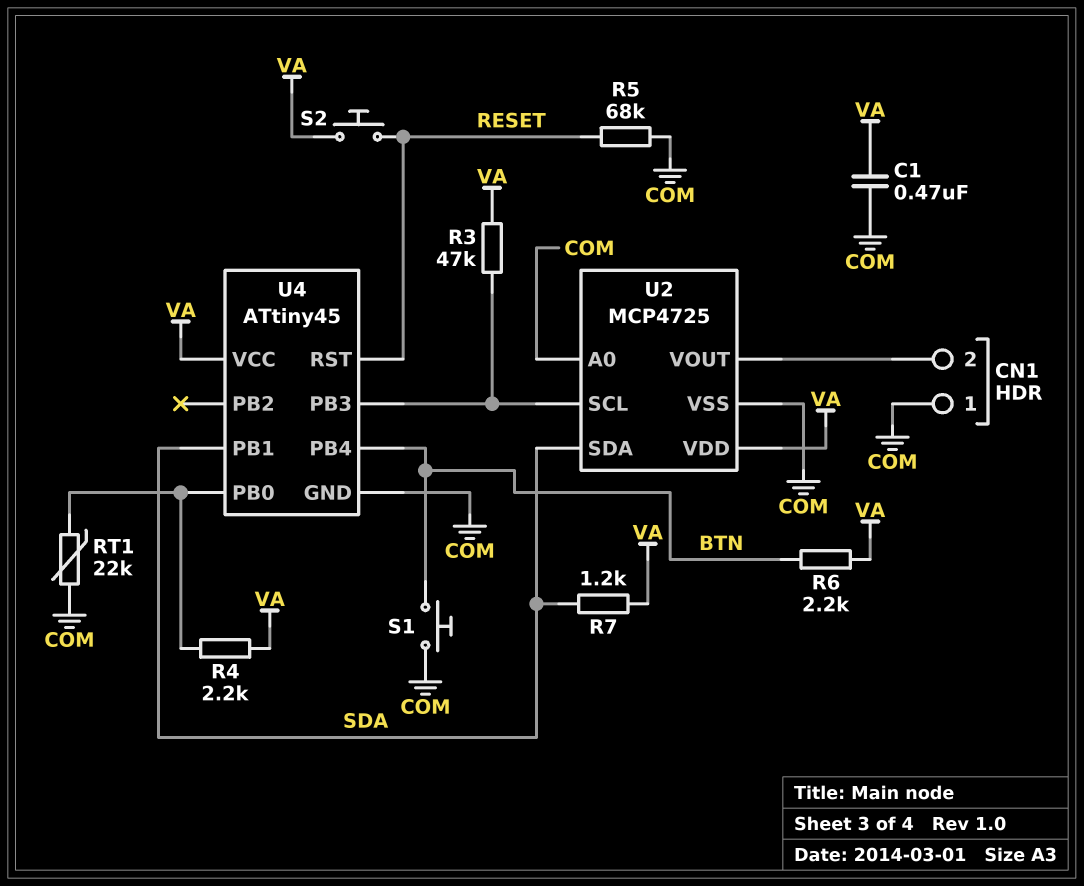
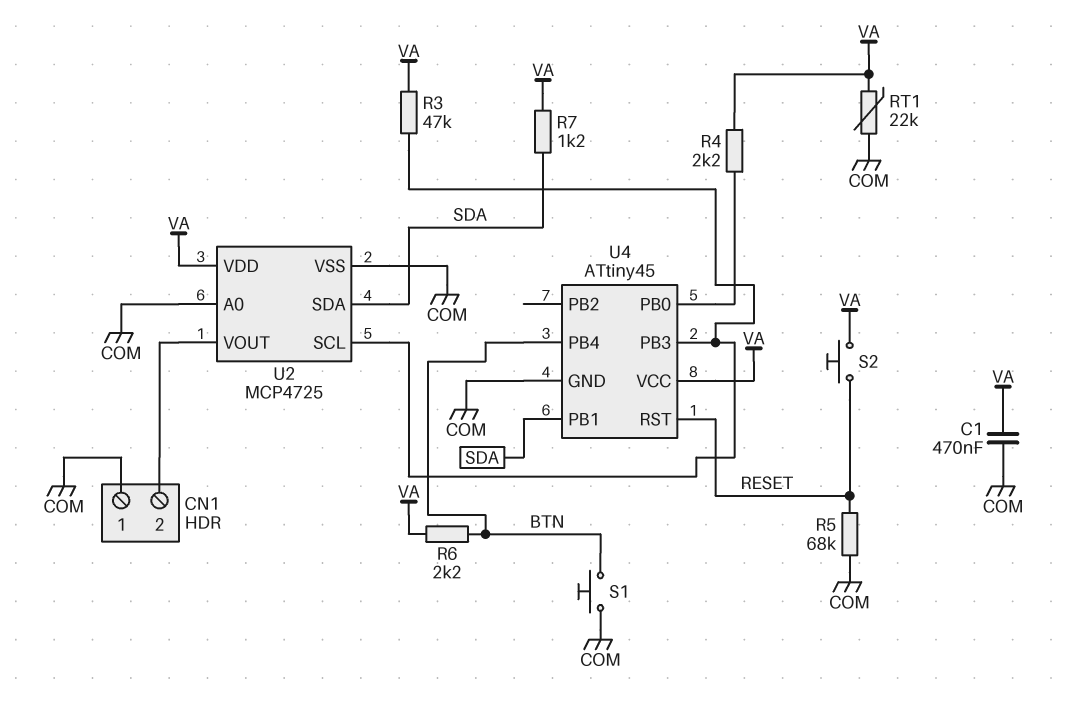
RT1: 22k (COM, U4/PB0) -> 22k (COM, VA)

